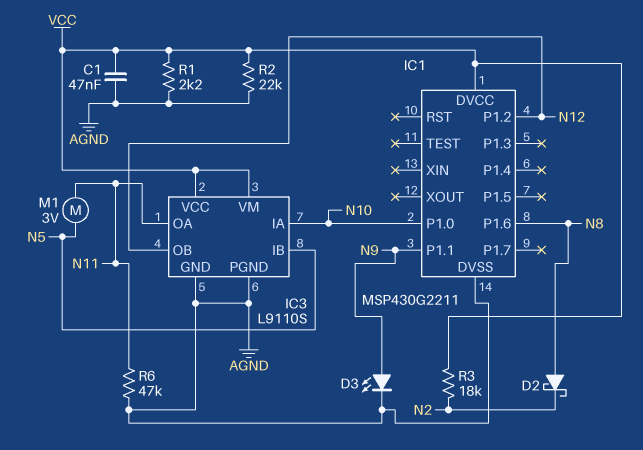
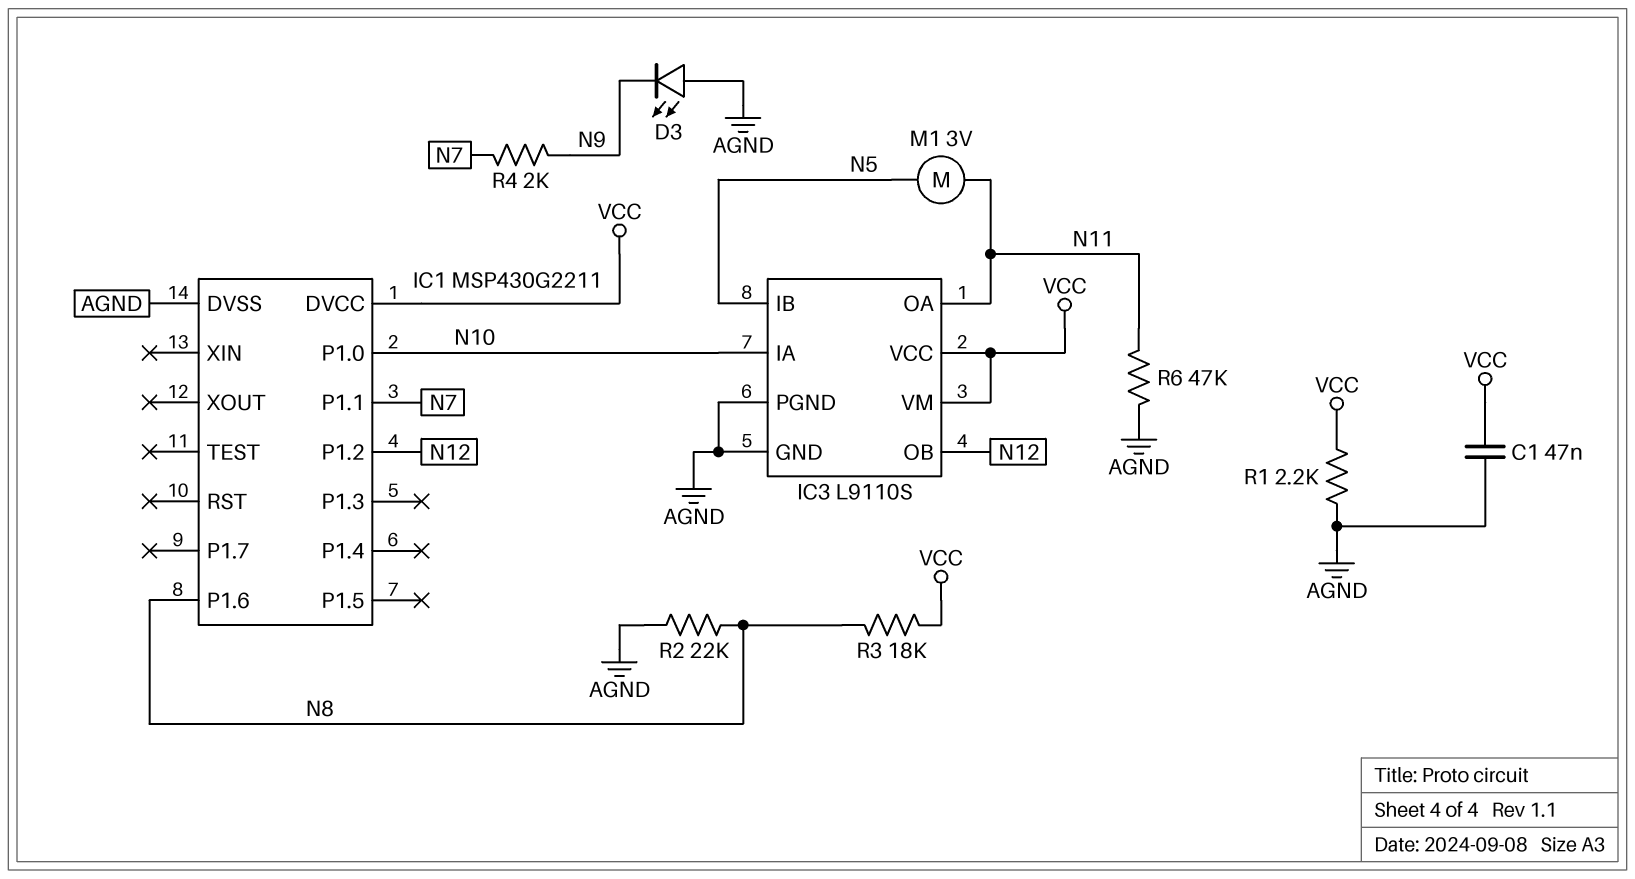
D2: schottky (A N8, K N2) -> none
D3: LED (A N9, K AGND) -> LED (A AGND, K N9)
IC1 pin P1.1: N9 -> N7
R2: 22k (AGND, VCC) -> 22k (AGND, N8)
R3: 18k (N2, VCC) -> 18k (N8, VCC)
R4: none -> 2k (N7, N9)

